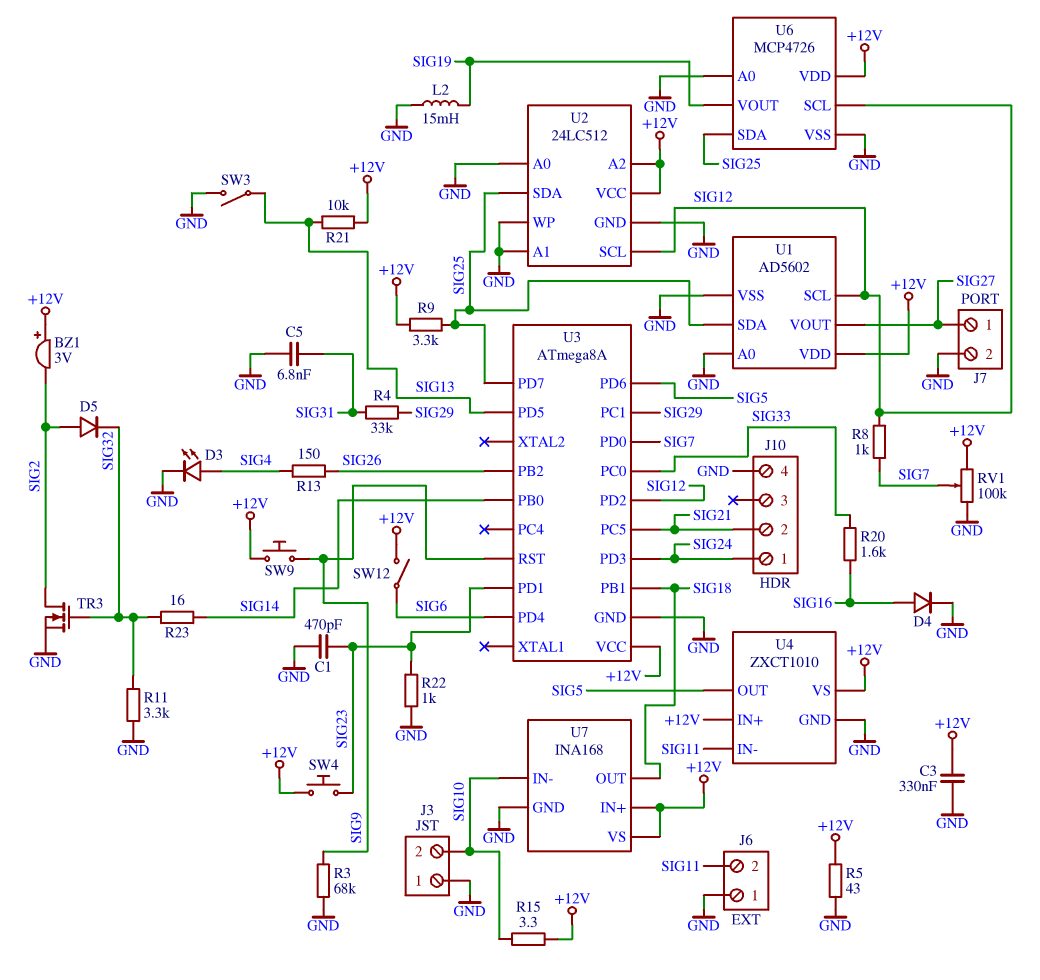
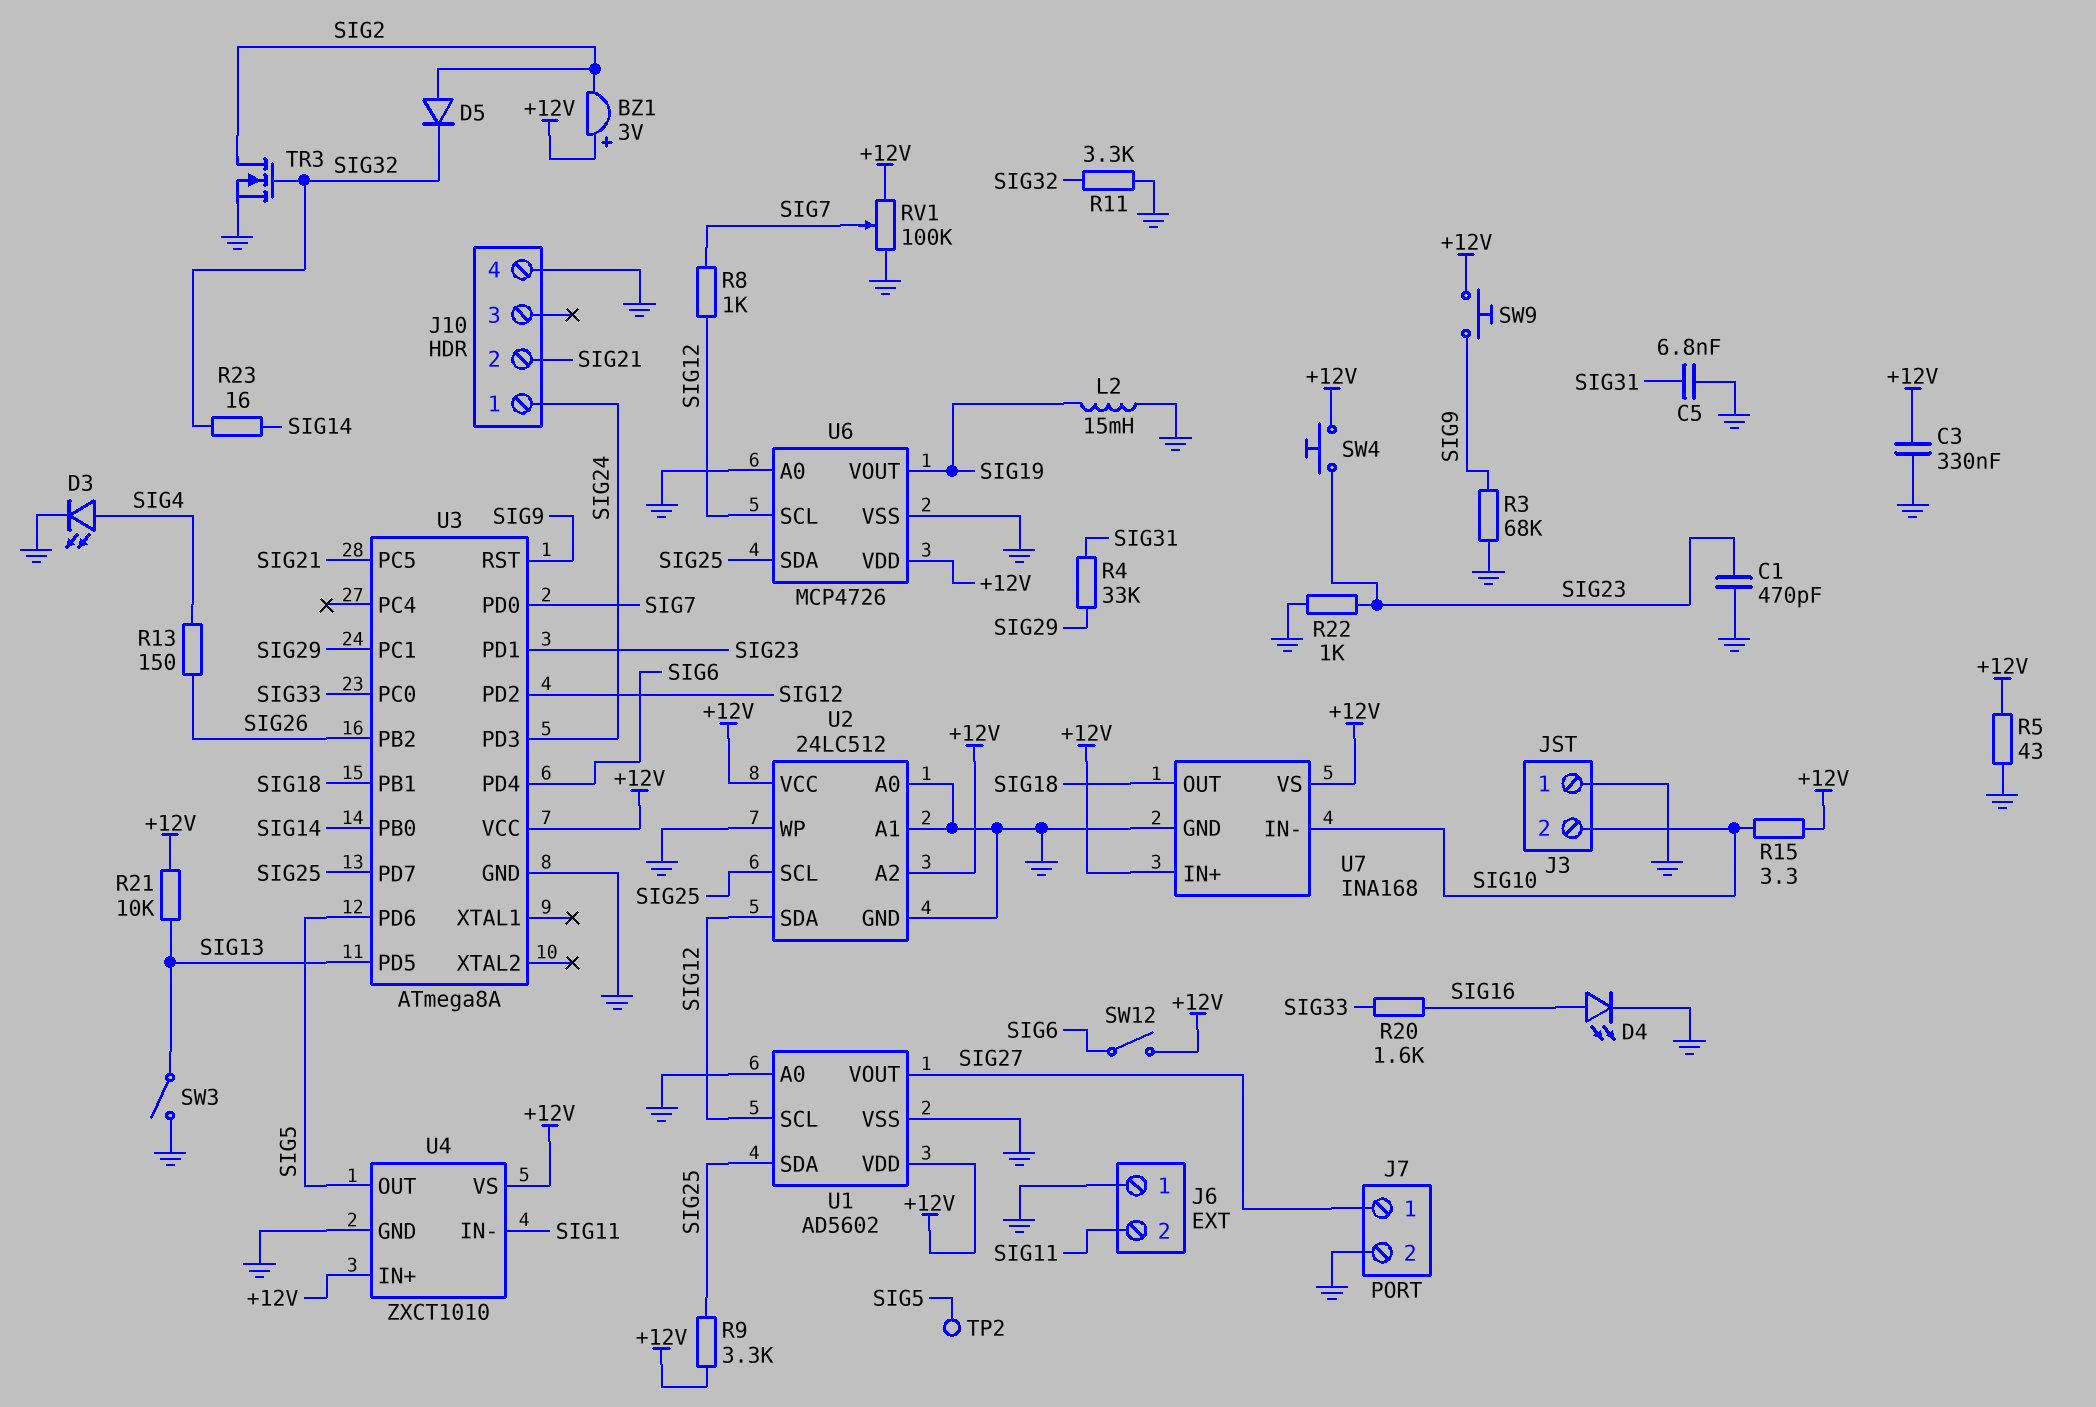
D4: diode (A SIG16, K GND) -> LED (A SIG16, K GND)
TP2: none -> test point (SIG5)
U2 pin SCL: SIG12 -> SIG25
U2 pin SDA: SIG25 -> SIG12

